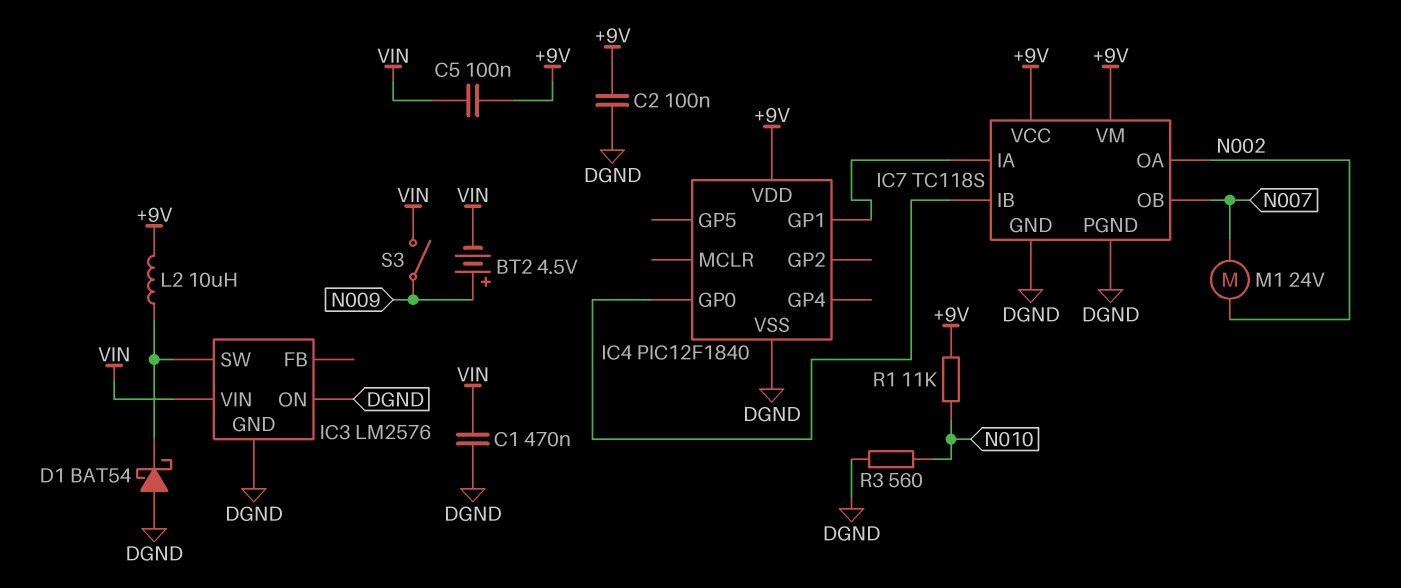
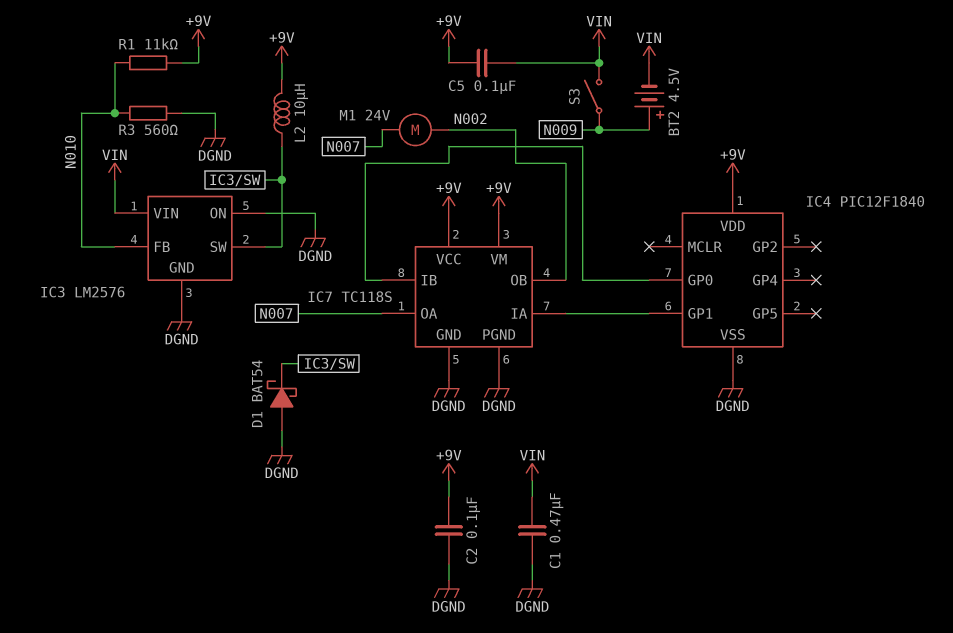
IC3 pin FB: none -> N010
IC7 pin OA: N002 -> N007
IC7 pin OB: N007 -> N002

